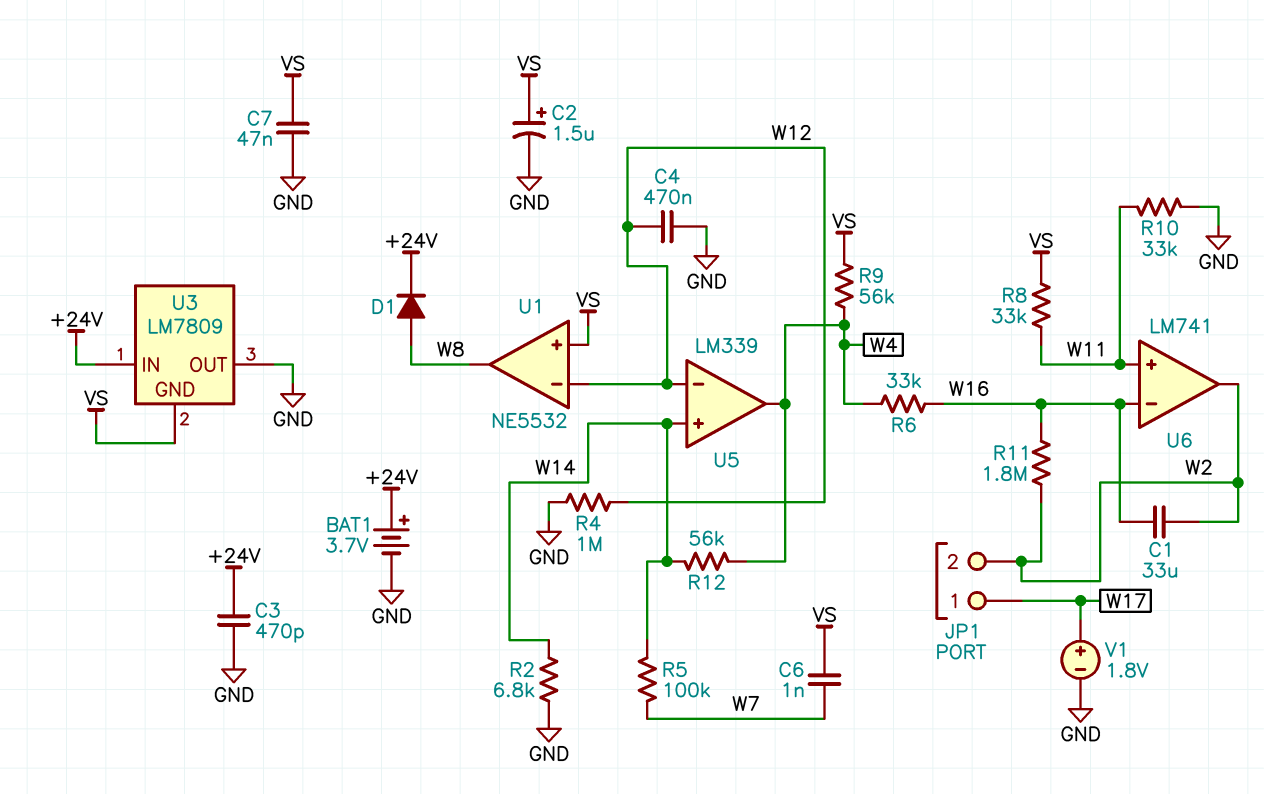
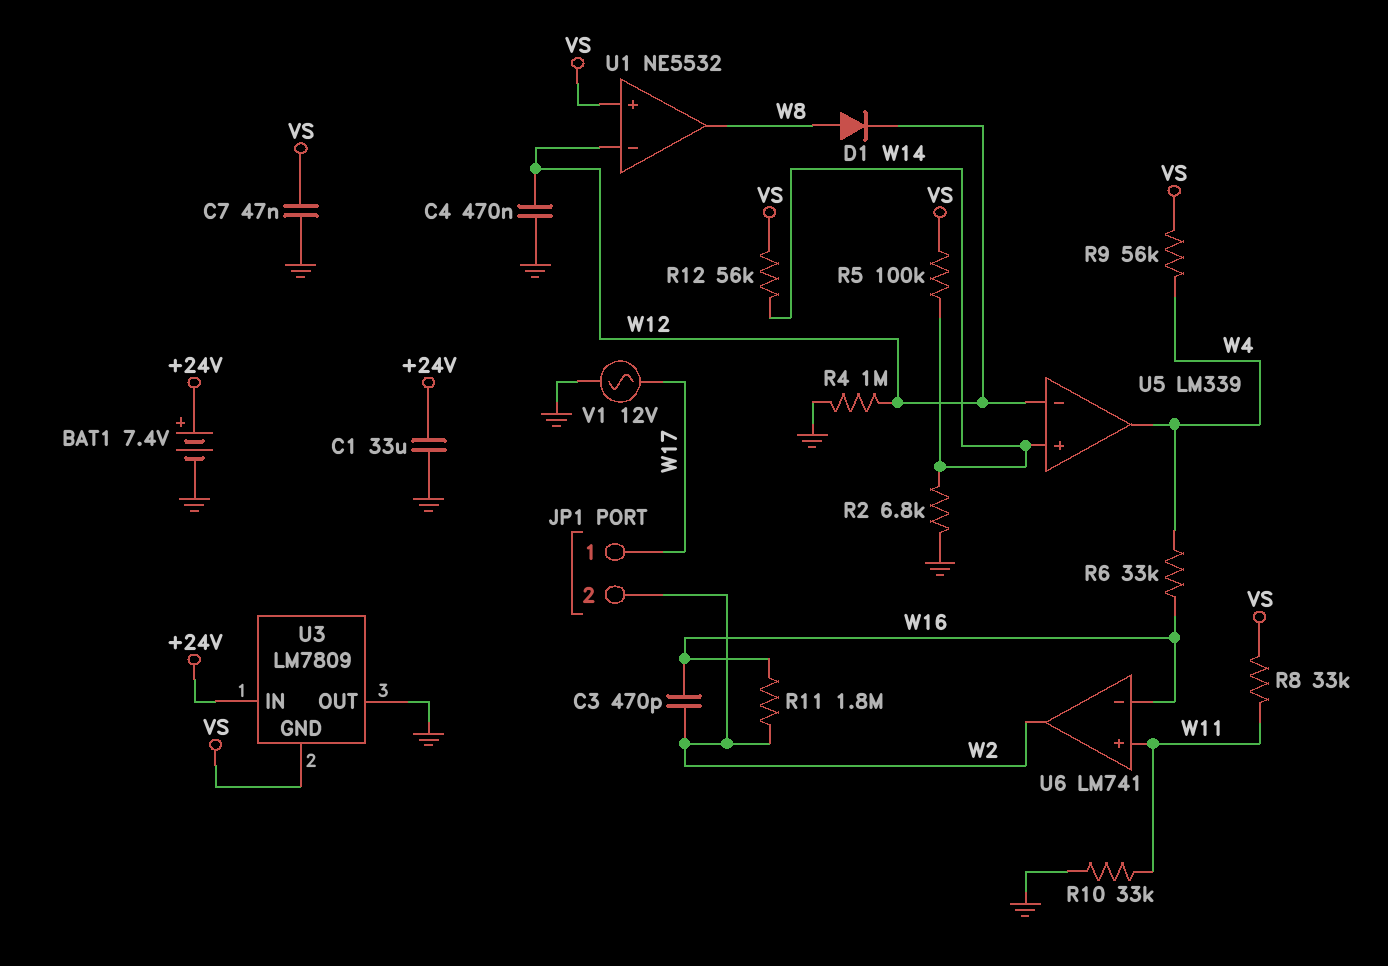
BAT1: 3.7V (plus +24V, minus GND) -> 7.4V (plus +24V, minus GND)
C1: 33uF (W2, W16) -> 33uF (+24V, GND)
C2: 1.5uF (plus VS, minus GND) -> none
C3: 470pF (+24V, GND) -> 470pF (W2, W16)
C6: 1nF (VS, W7) -> none
D1: diode (A W8, K +24V) -> diode (A W8, K W12)
R5: 100k (W7, W14) -> 100k (VS, W14)
R12: 56k (W4, W14) -> 56k (VS, W14)
V1: 1.8V (plus W17, minus GND) -> AC 12V (GND, W17)

